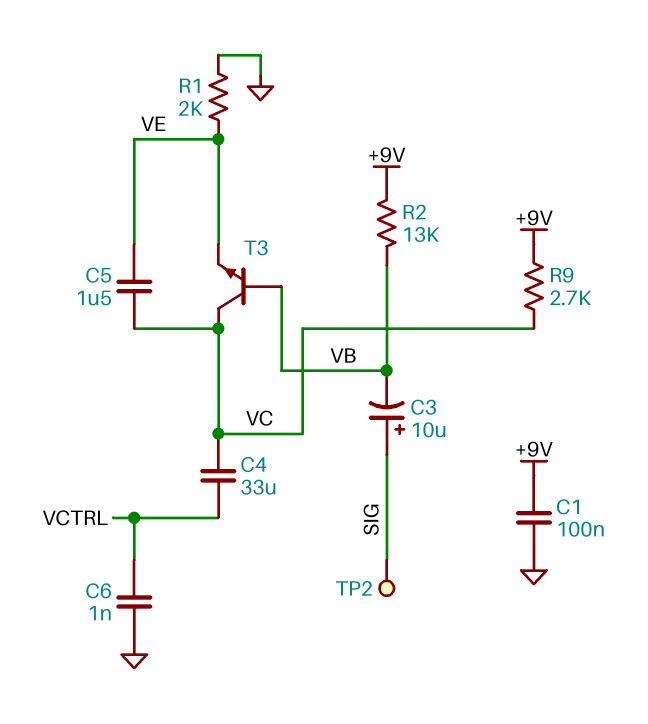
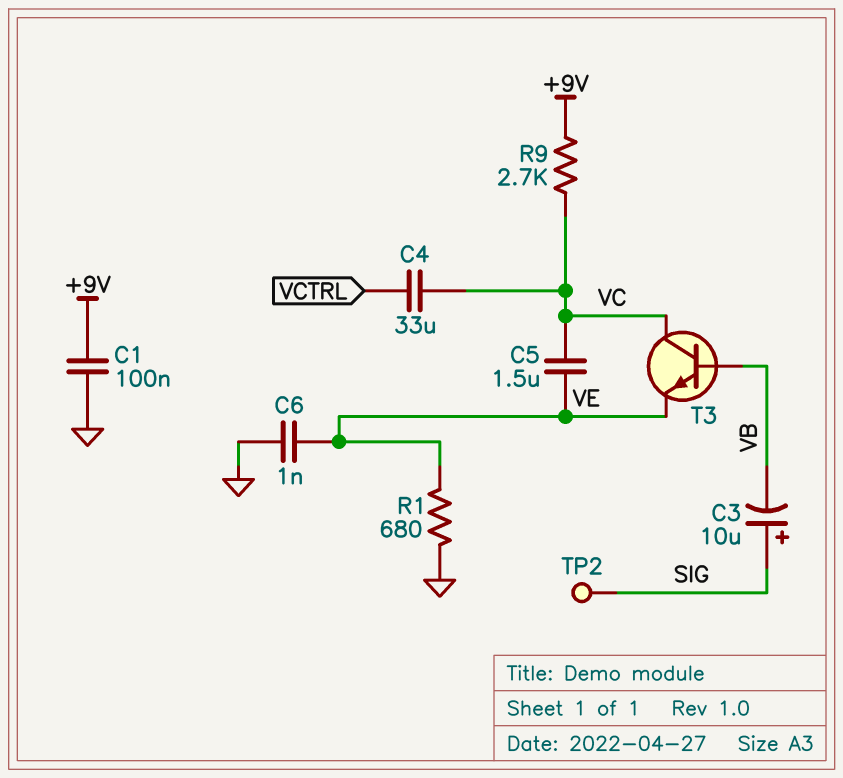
C6: 1nF (GND, VCTRL) -> 1nF (GND, VE)
R1: 2k (GND, VE) -> 680 (GND, VE)
R2: 13k (+9V, VB) -> none

